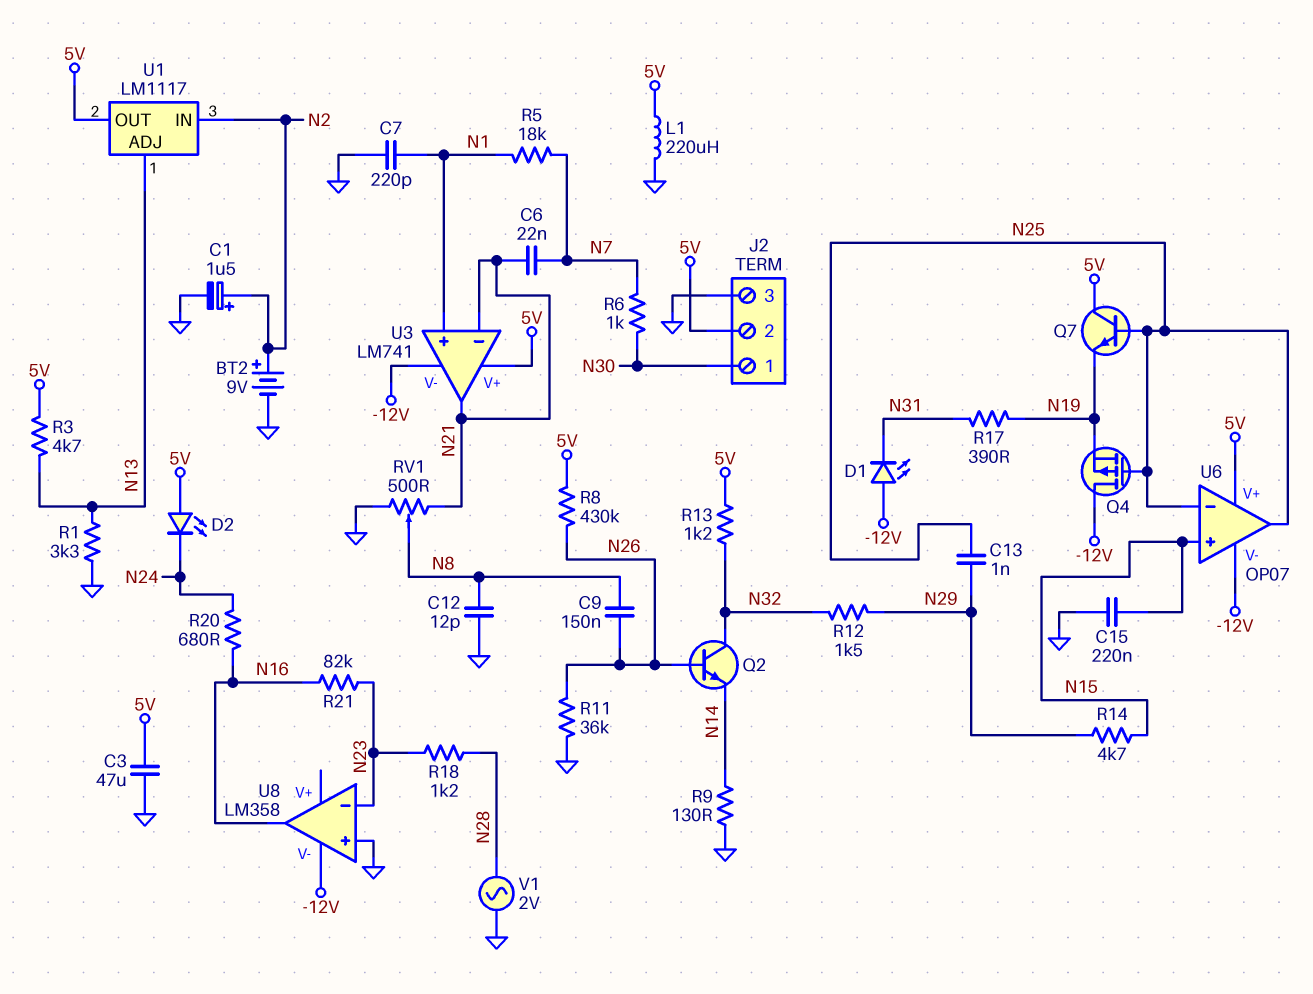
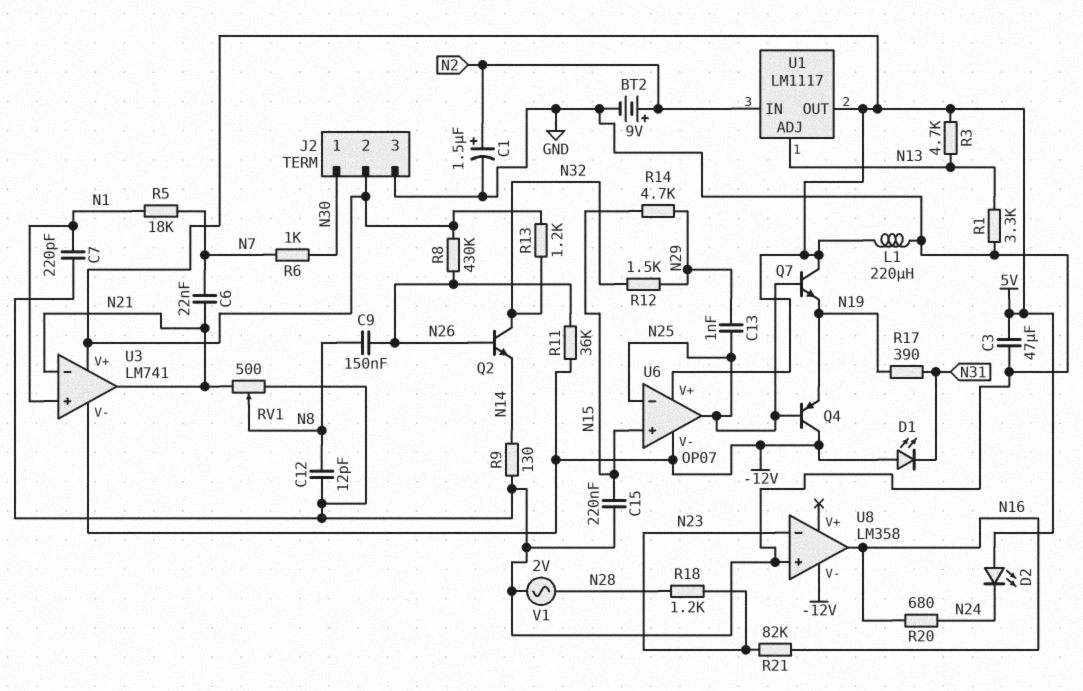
Q4: PMOS (G N25, D -12V, S N19) -> PNP (B N25, C -12V, E N19)
R11: 36k (GND, N26) -> 36k (-12V, N26)

